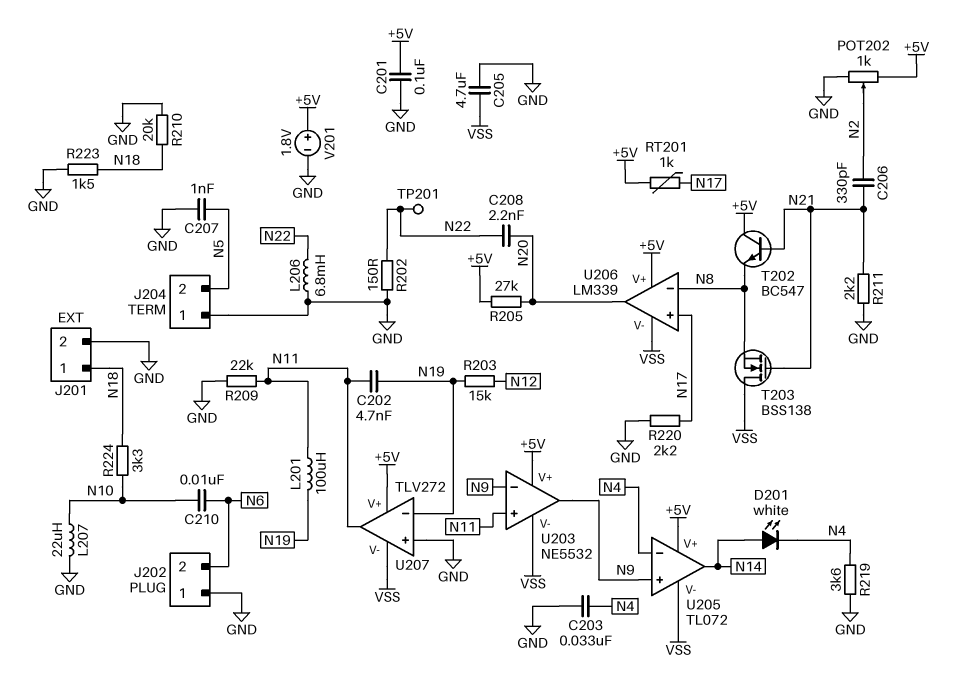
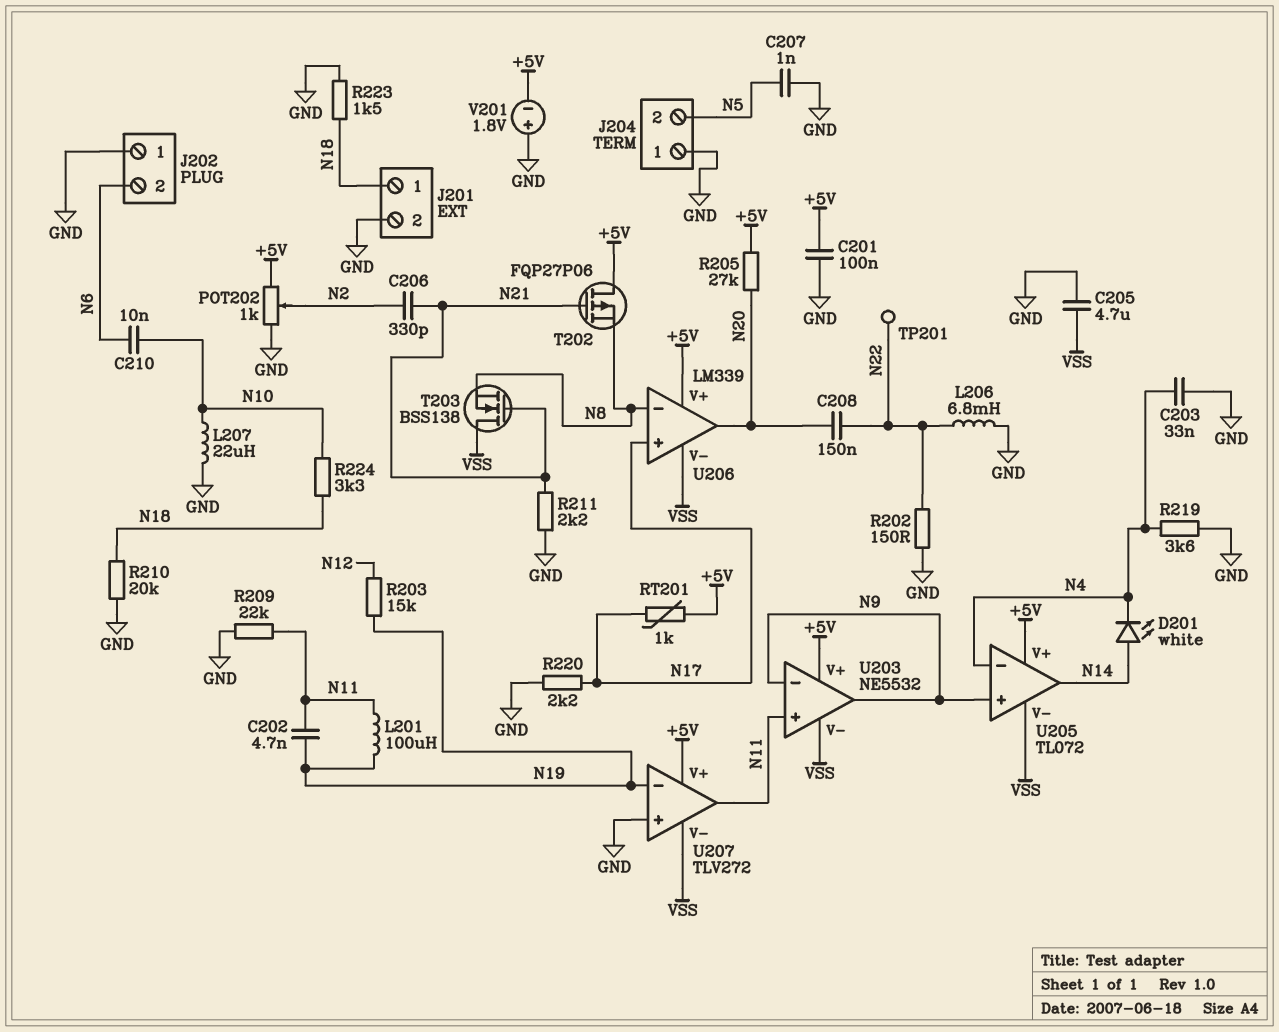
C208: 2.2nF (N20, N22) -> 150nF (N20, N22)
T202: NPN BC547 (B N21, C +5V, E N8) -> PMOS FQP27P06 (G N21, D +5V, S N8)
V201: 1.8V (plus +5V, minus GND) -> 1.8V (plus GND, minus +5V)

